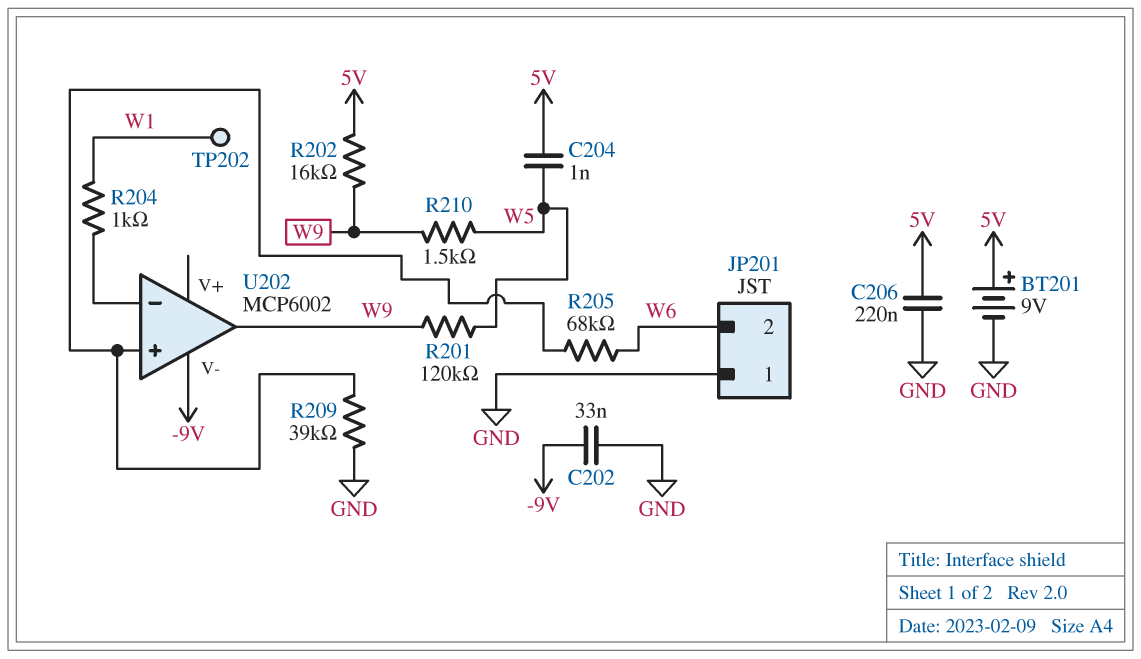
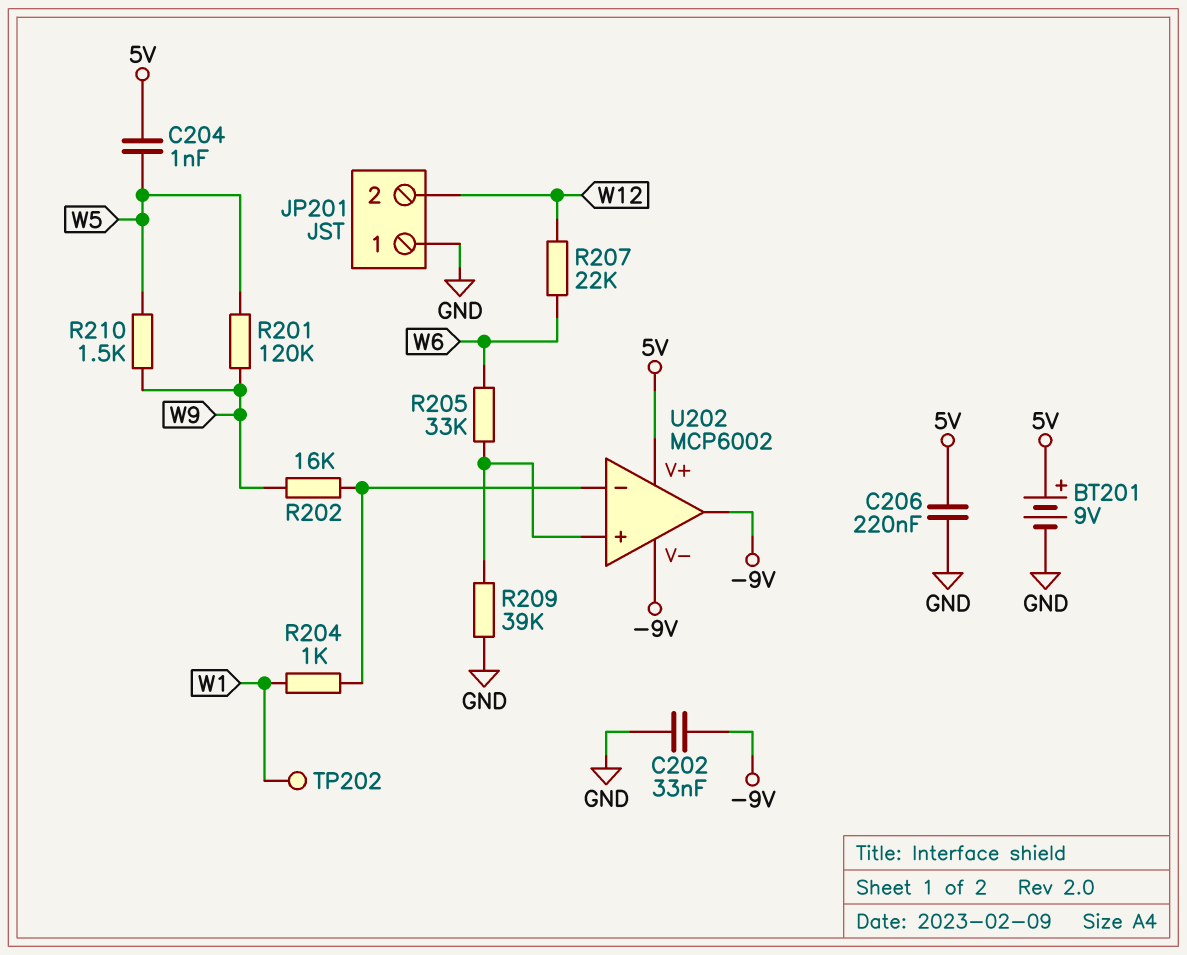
JP201 pin 2: W6 -> W12
R202: 16k (5V, W9) -> 16k (U202/in-, W9)
R205: 68k (U202/in+, W6) -> 33k (U202/in+, W6)
R207: none -> 22k (W6, W12)
U202 pin V+: none -> 5V
U202 pin out: W9 -> -9V

